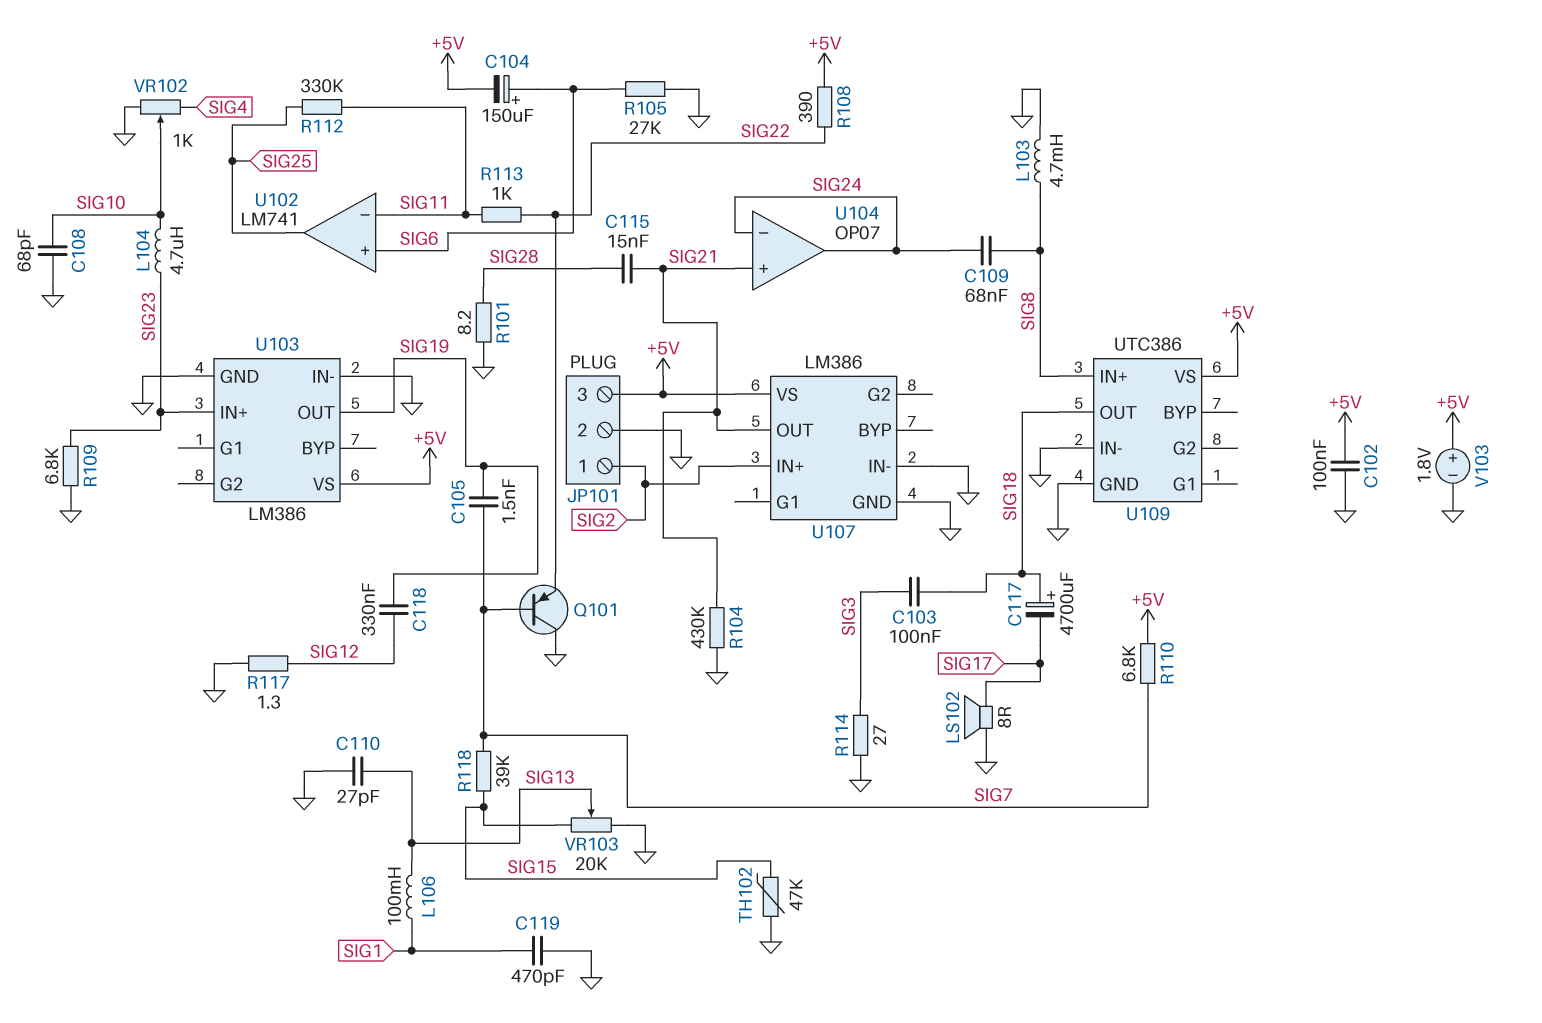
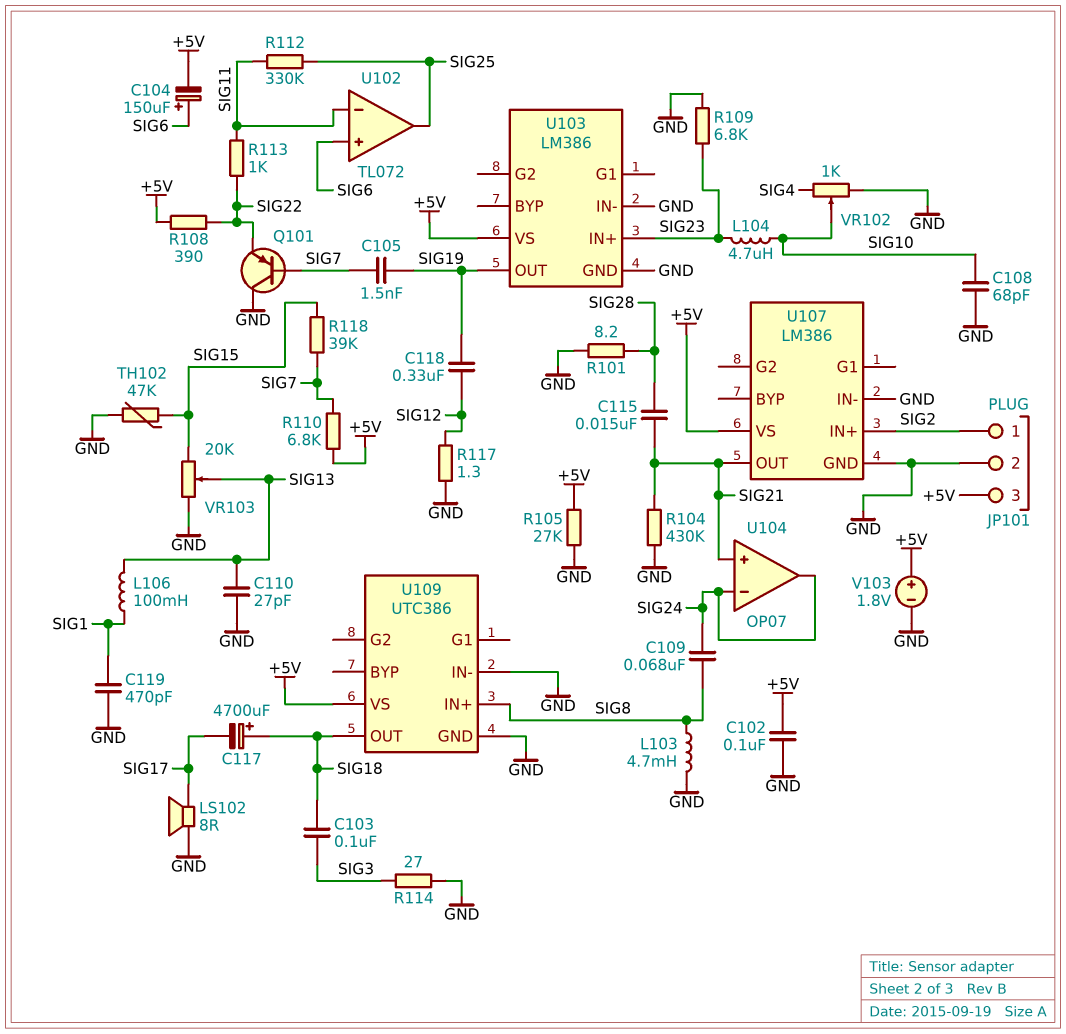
R105: 27k (GND, SIG6) -> 27k (+5V, GND)
U102: LM741 -> TL072

